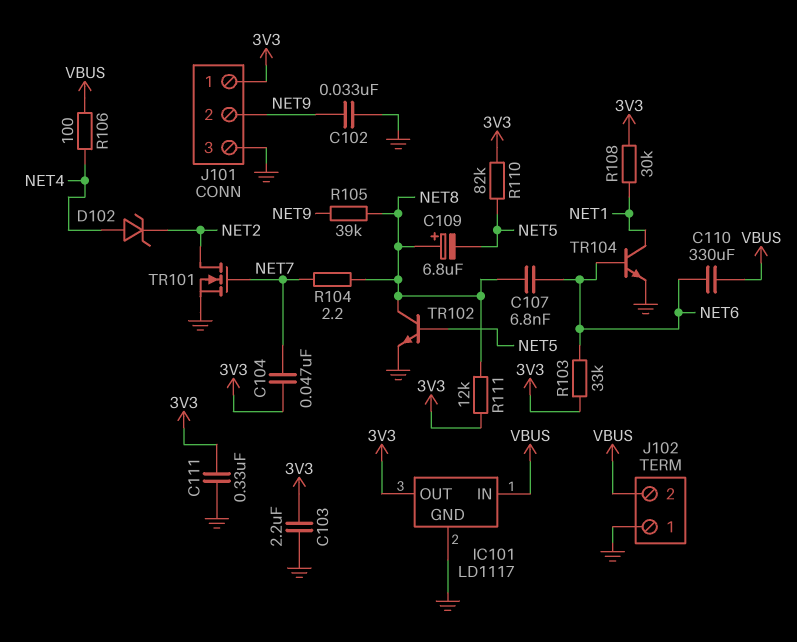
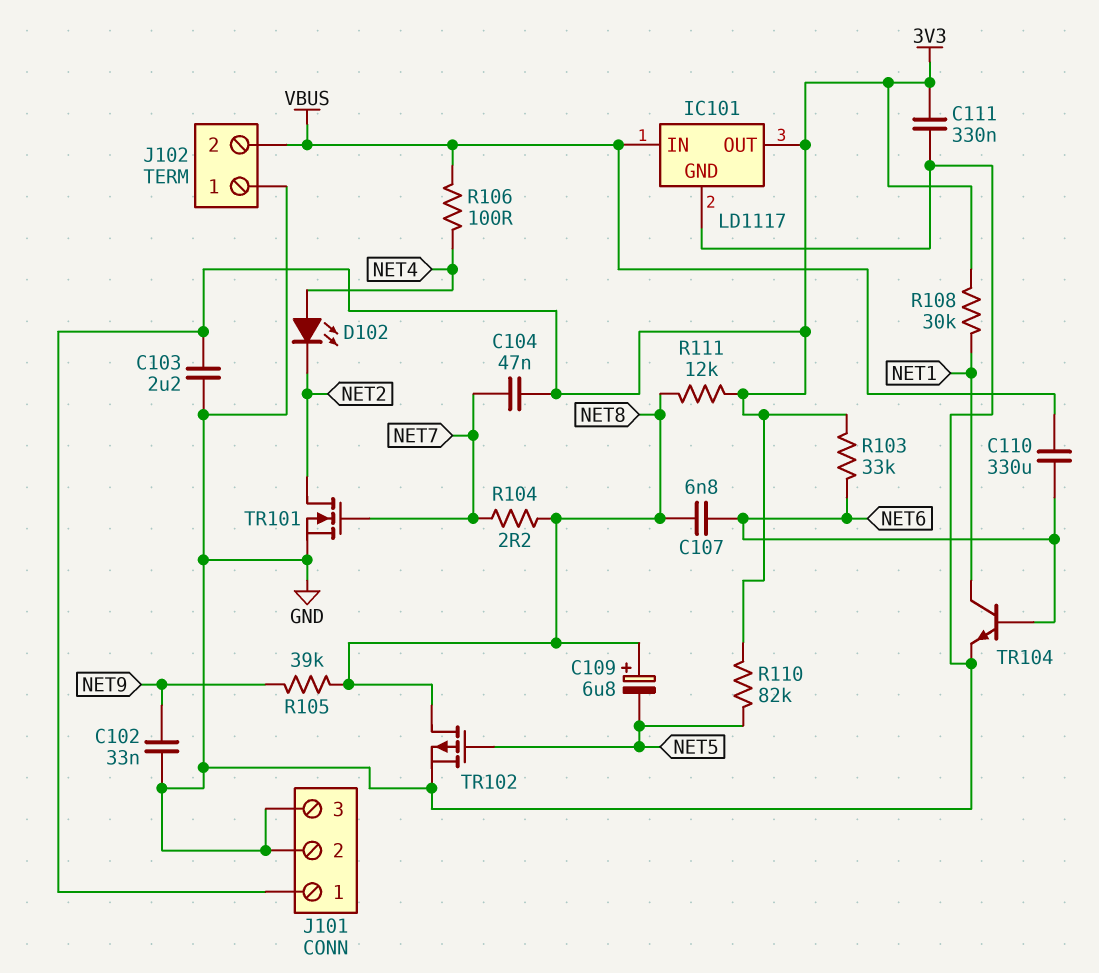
D102: zener (A NET4, K NET2) -> LED (A NET4, K NET2)
J101 pin 2: NET9 -> GND
TR102: NPN (B NET5, C NET8, E GND) -> PMOS (G NET5, D NET8, S GND)

